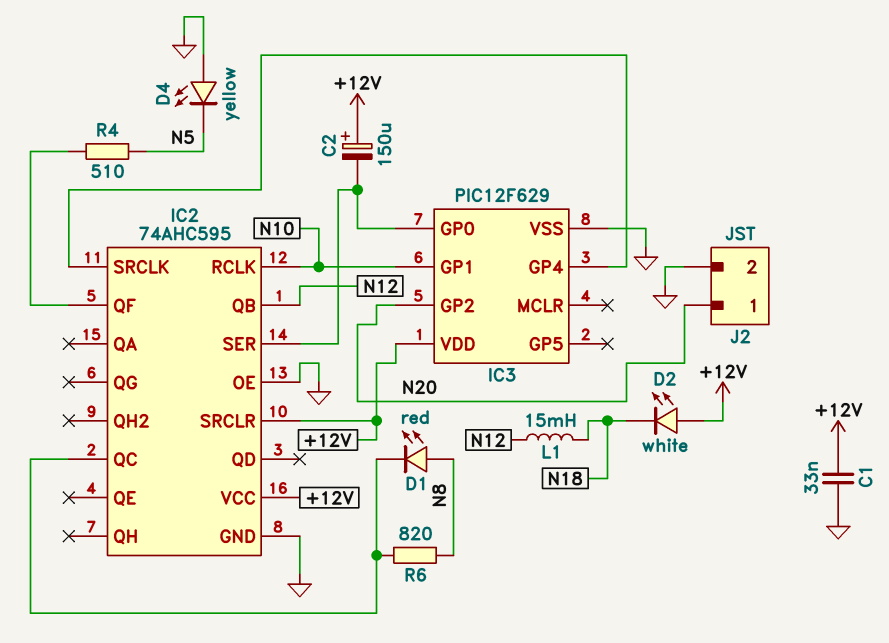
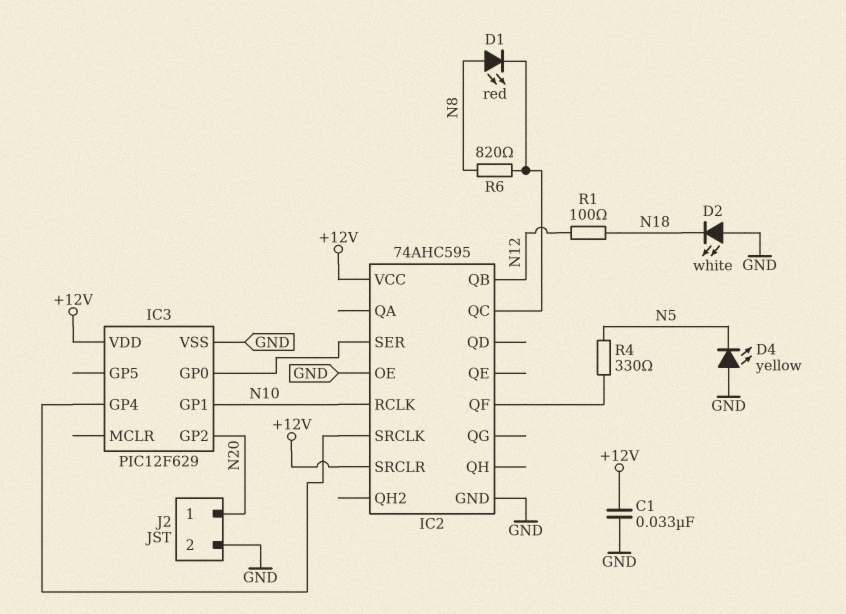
C2: 150uF (plus +12V, minus IC2/SER) -> none
D2: LED white (A +12V, K N18) -> LED white (A GND, K N18)
L1: 15mH (N12, N18) -> none
R1: none -> 100 (N12, N18)
R4: 510 (IC2/QF, N5) -> 330 (IC2/QF, N5)

